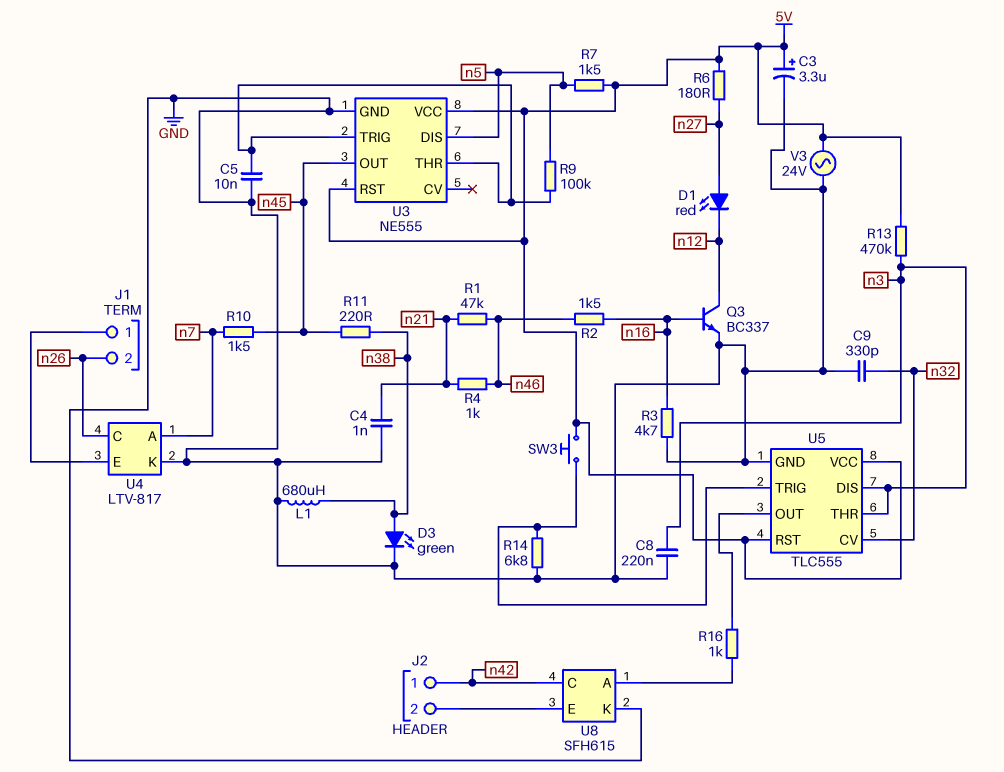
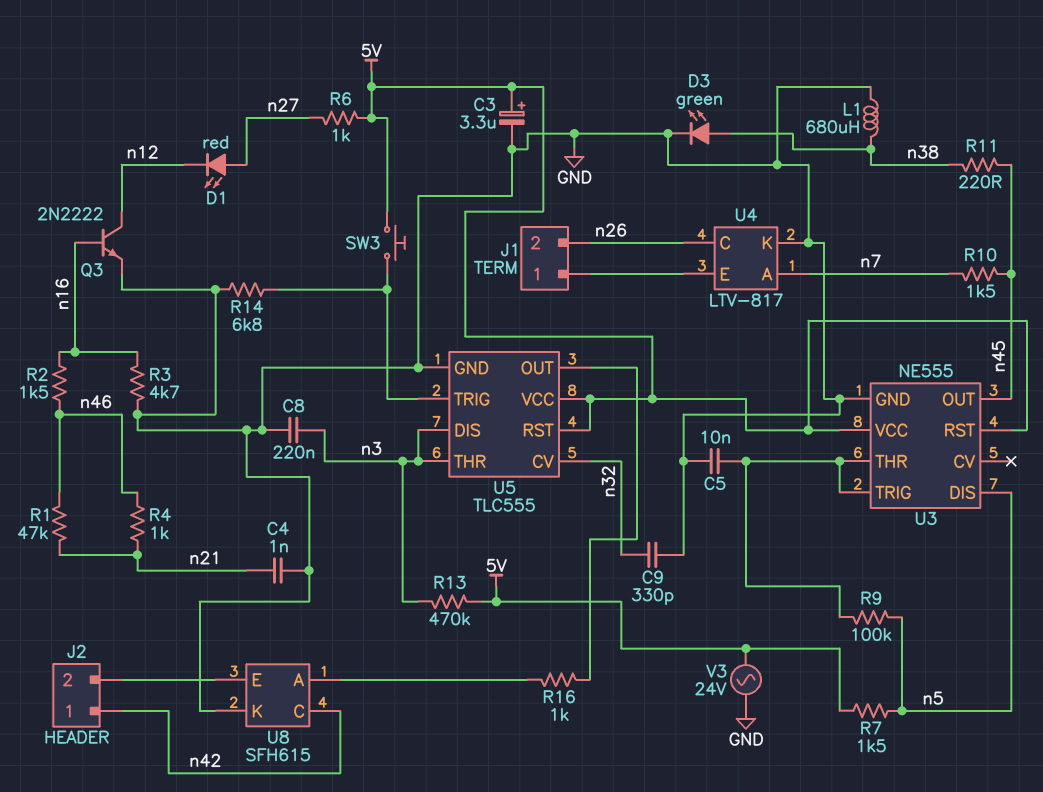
Q3: NPN BC337 (B n16, C n12, E GND) -> NPN 2N2222 (B n16, C n12, E GND)
R6: 180 (5V, n27) -> 1k (5V, n27)

